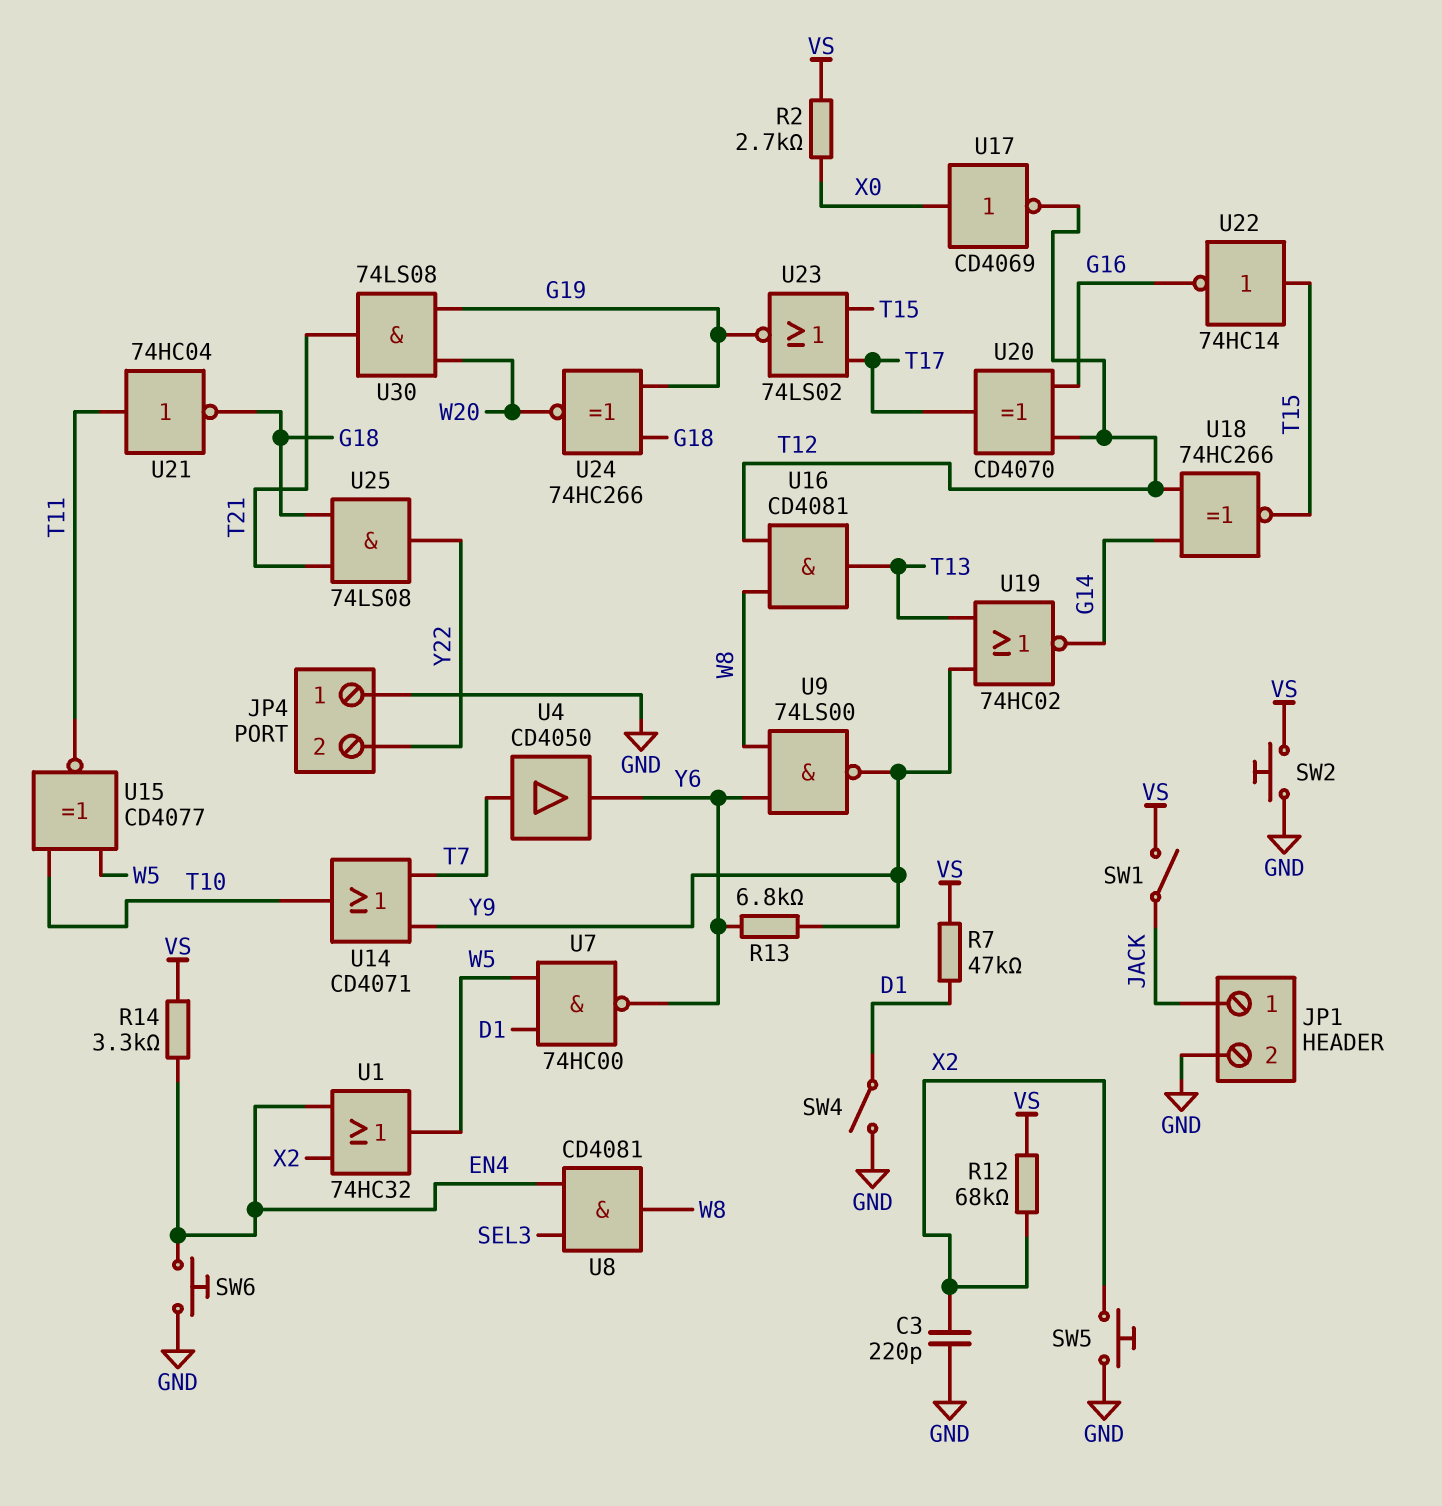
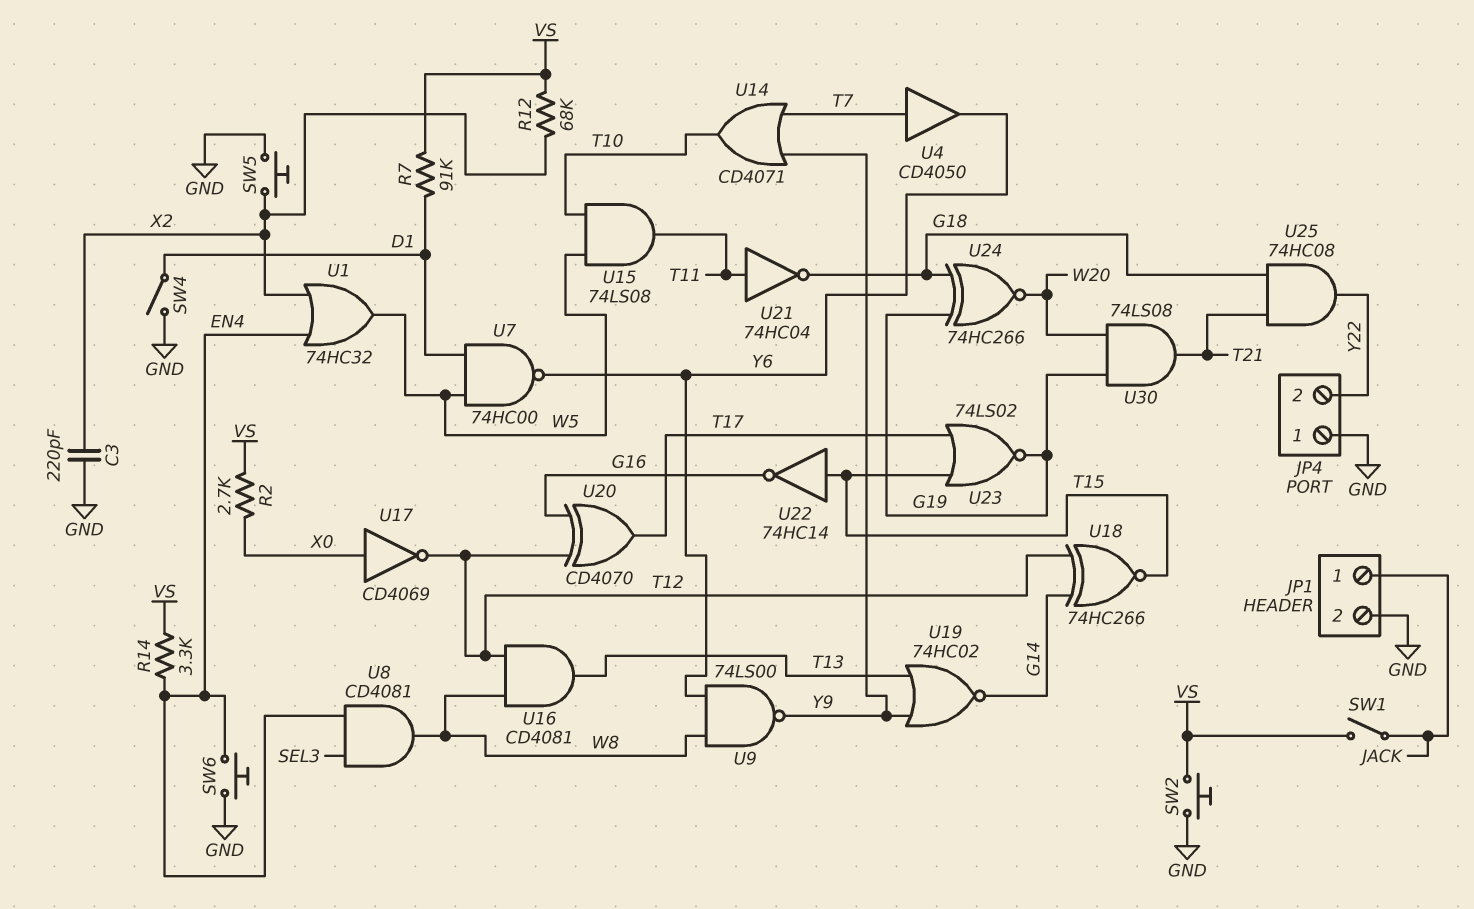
R7: 47k (D1, VS) -> 91k (D1, VS)
R13: 6.8k (Y6, Y9) -> none
U15: XNOR CD4077 (in T10, in W5, out T11) -> AND 74LS08 (in T10, in W5, out T11)
U25: AND 74LS08 (in G18, in T21, out Y22) -> AND 74HC08 (in G18, in T21, out Y22)

